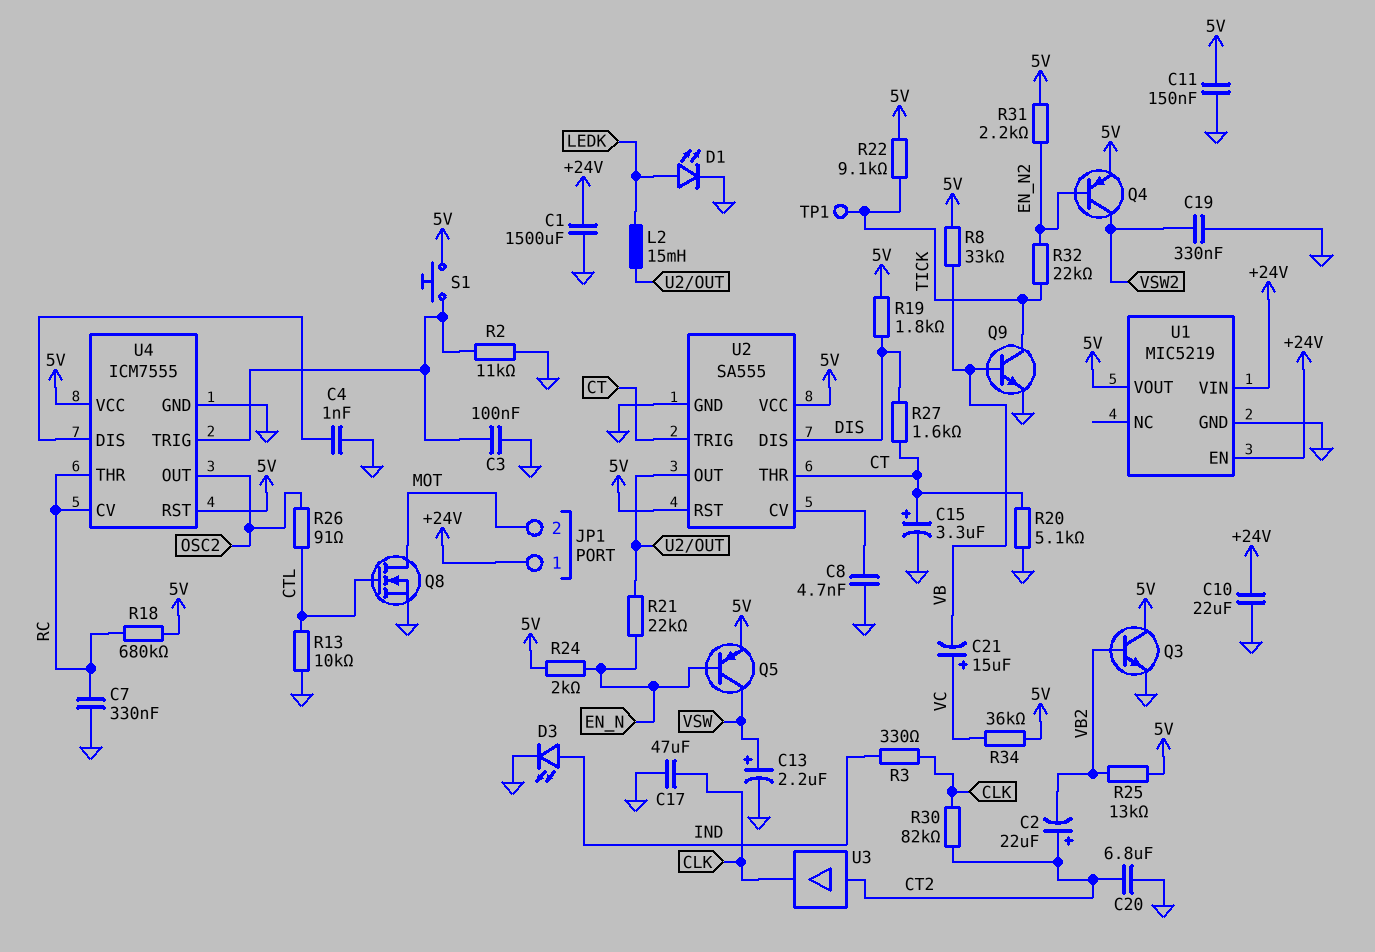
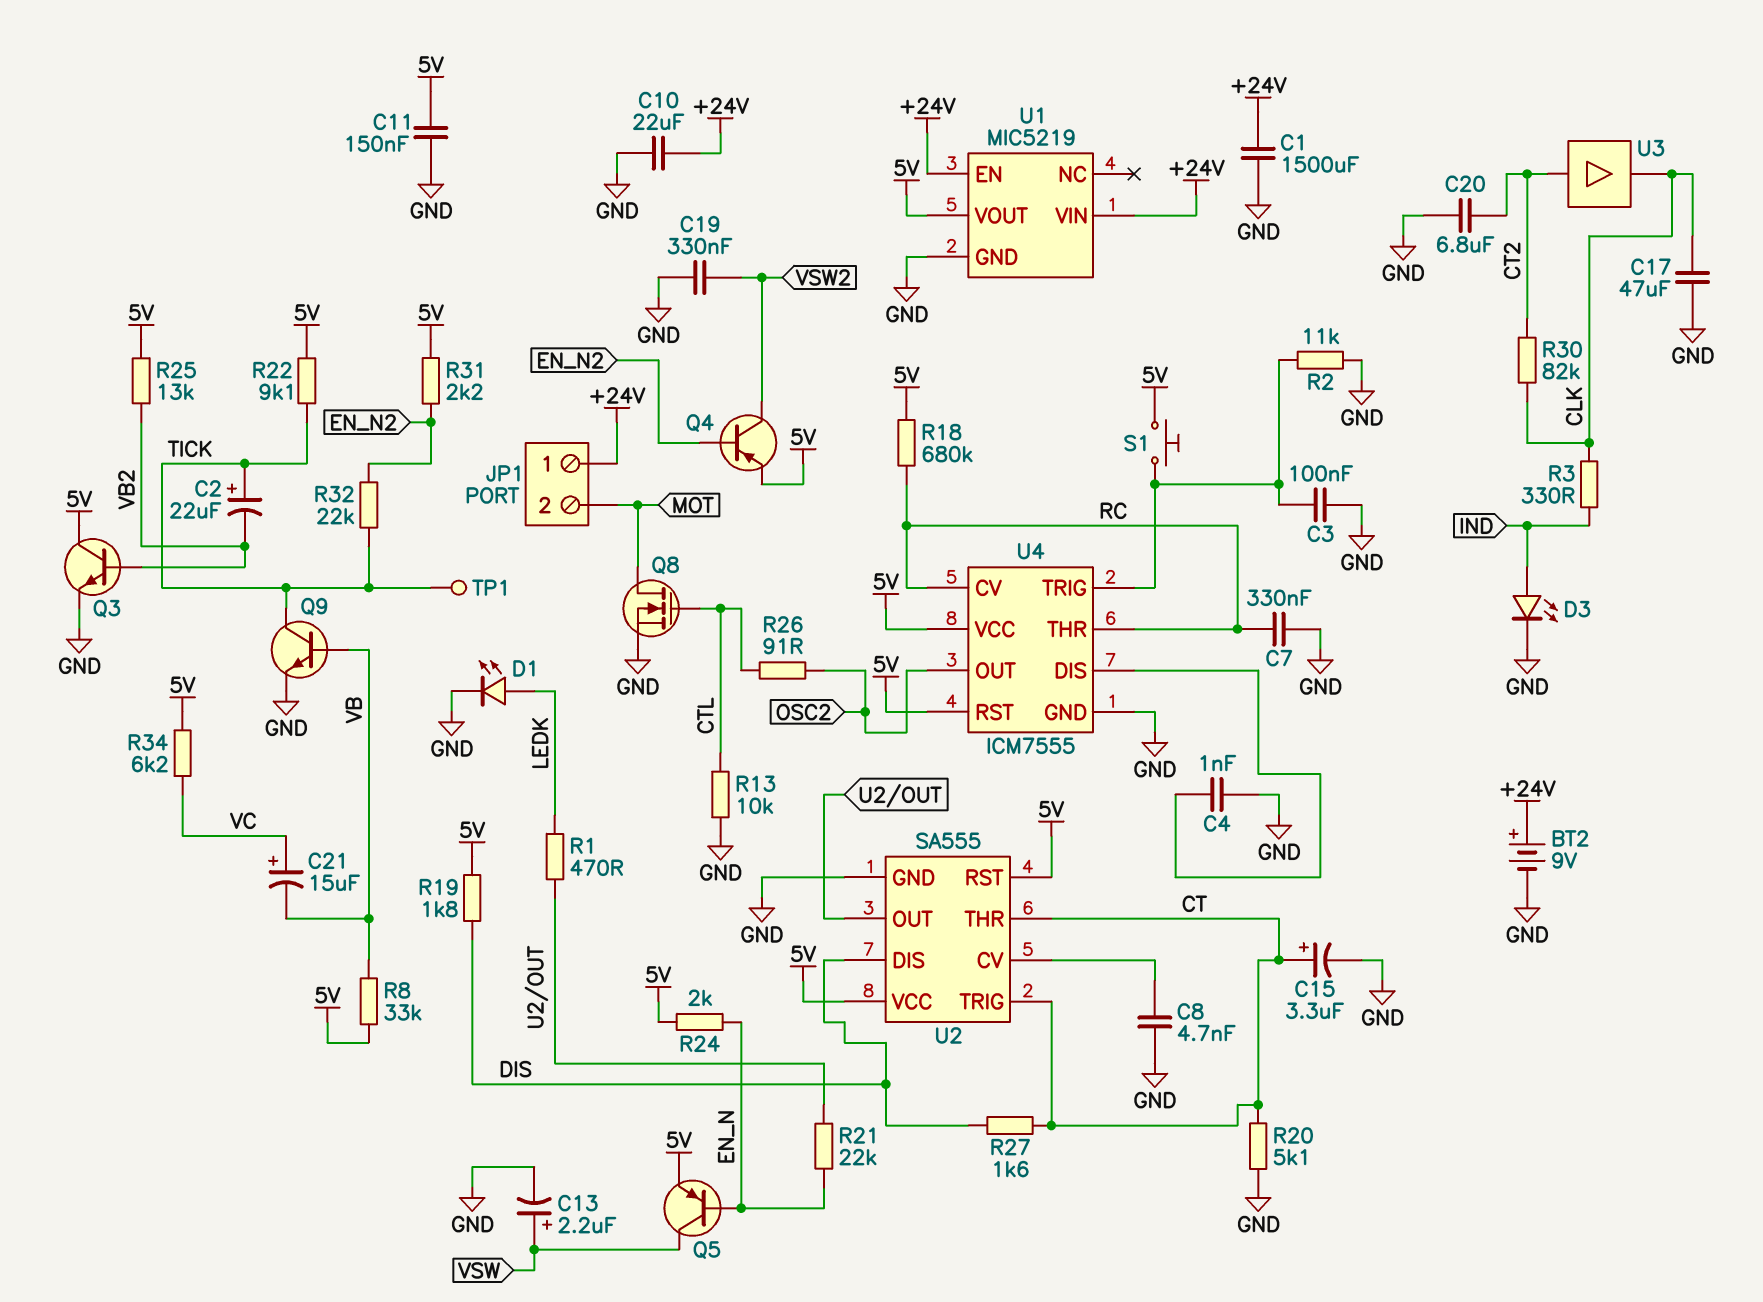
BT2: none -> 9V (plus +24V, minus GND)
C2: 22uF (plus CT2, minus VB2) -> 22uF (plus TICK, minus VB2)
L2: 15mH (LEDK, U2/OUT) -> none
R1: none -> 470 (LEDK, U2/OUT)
R34: 36k (5V, VC) -> 6.2k (5V, VC)

